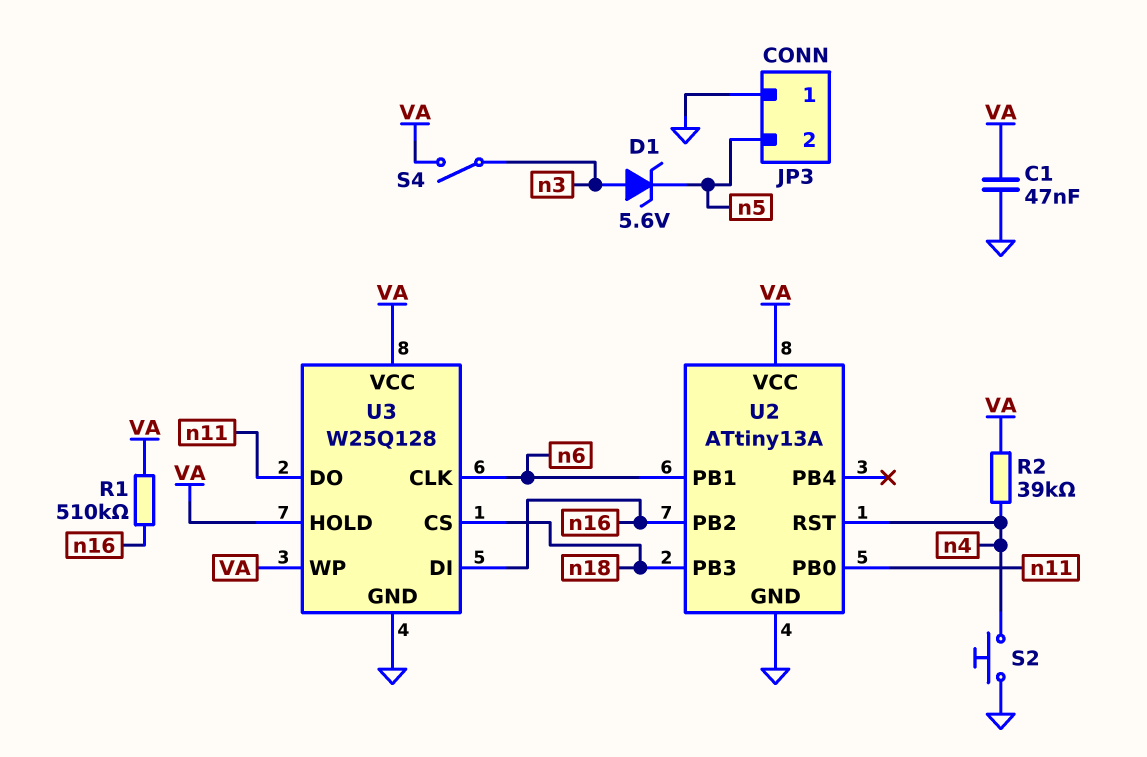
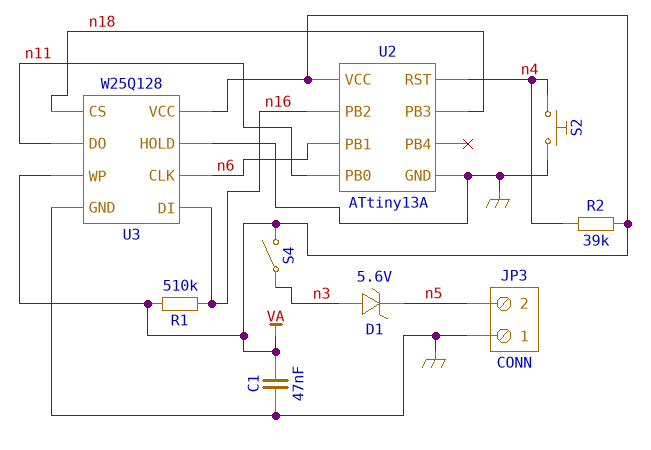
U3 pin HOLD: VA -> GND

